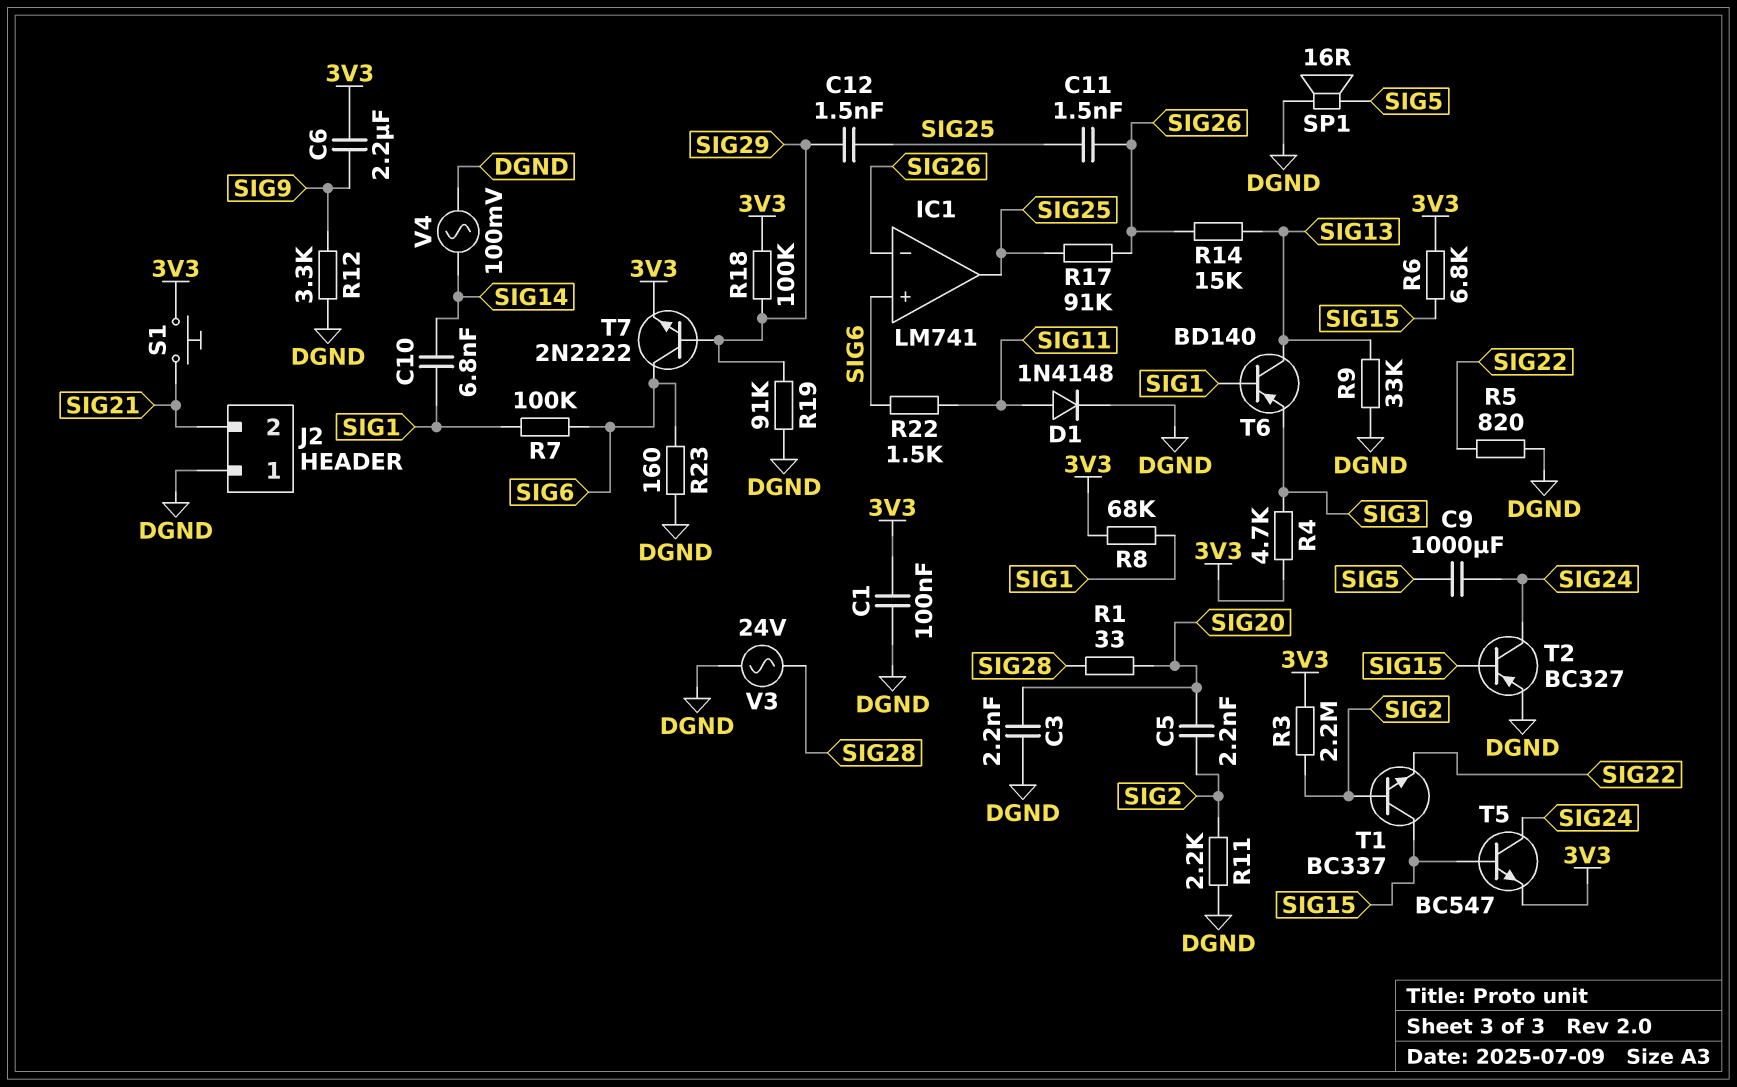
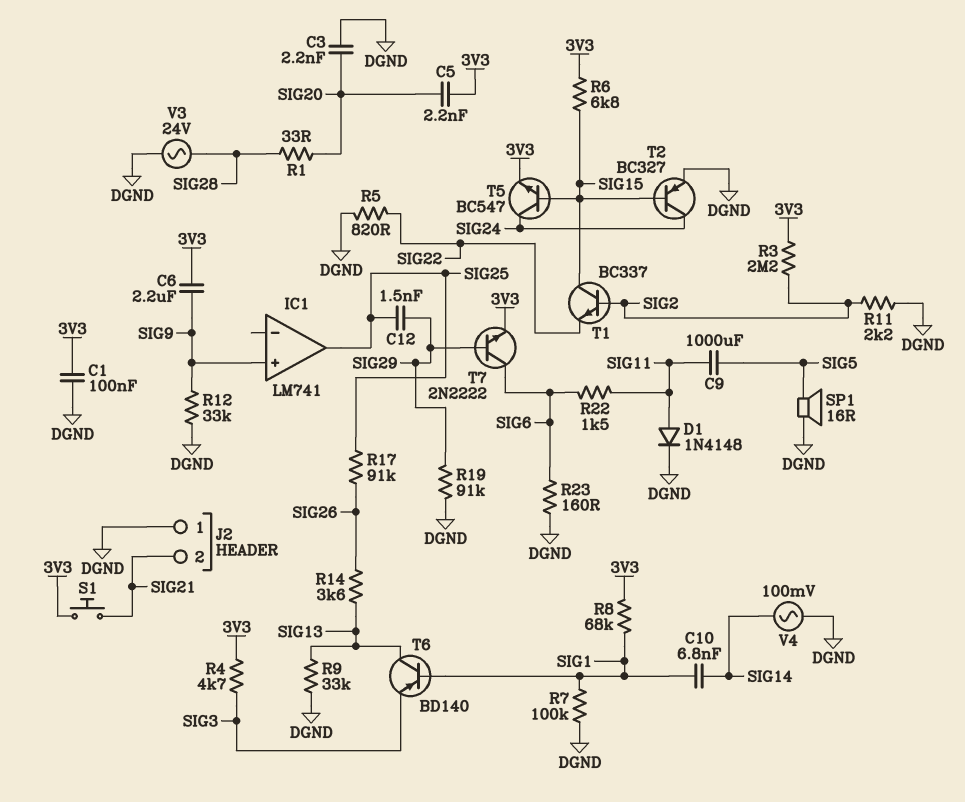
C5: 2.2nF (SIG2, SIG20) -> 2.2nF (3V3, SIG20)
C9: 1000uF (SIG5, SIG24) -> 1000uF (SIG5, SIG11)
C11: 1.5nF (SIG25, SIG26) -> none
IC1 pin in+: SIG6 -> SIG9
IC1 pin in-: SIG26 -> none
R7: 100k (SIG1, SIG6) -> 100k (DGND, SIG1)
R12: 3.3k (DGND, SIG9) -> 33k (DGND, SIG9)
R14: 15k (SIG13, SIG26) -> 3.6k (SIG13, SIG26)
R18: 100k (3V3, SIG29) -> none

